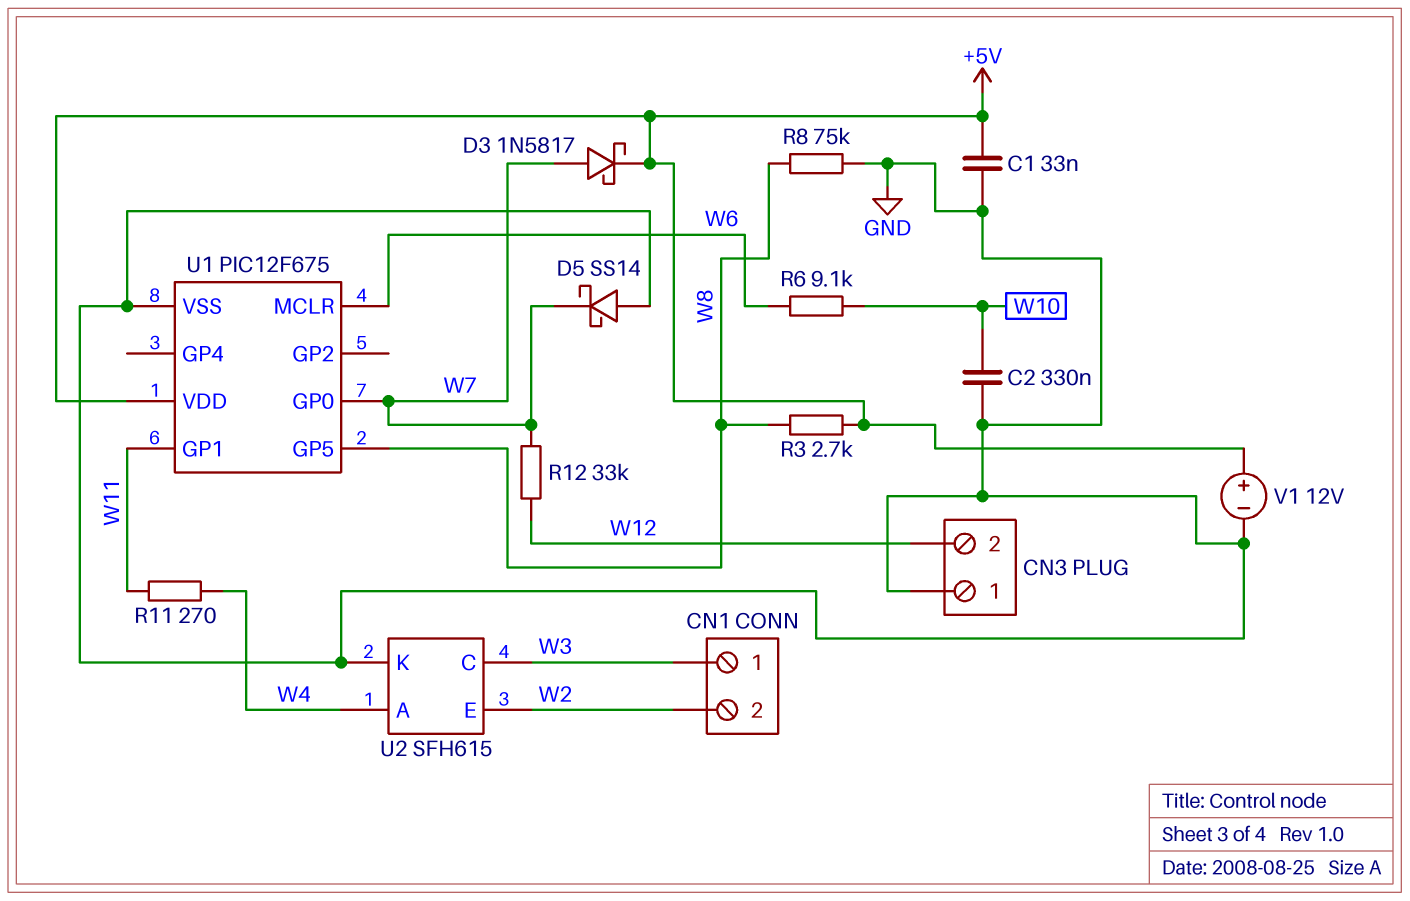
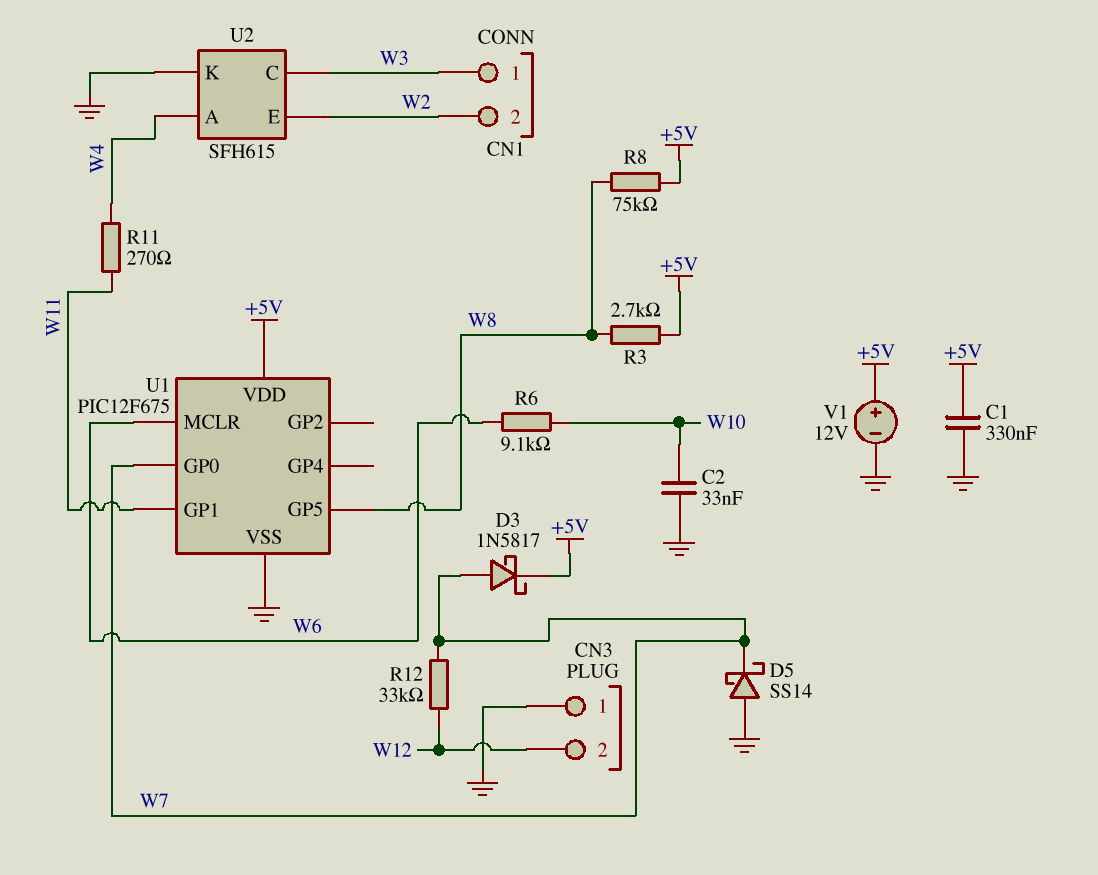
C1: 33nF (+5V, GND) -> 330nF (+5V, GND)
C2: 330nF (GND, W10) -> 33nF (GND, W10)
R8: 75k (GND, W8) -> 75k (+5V, W8)

